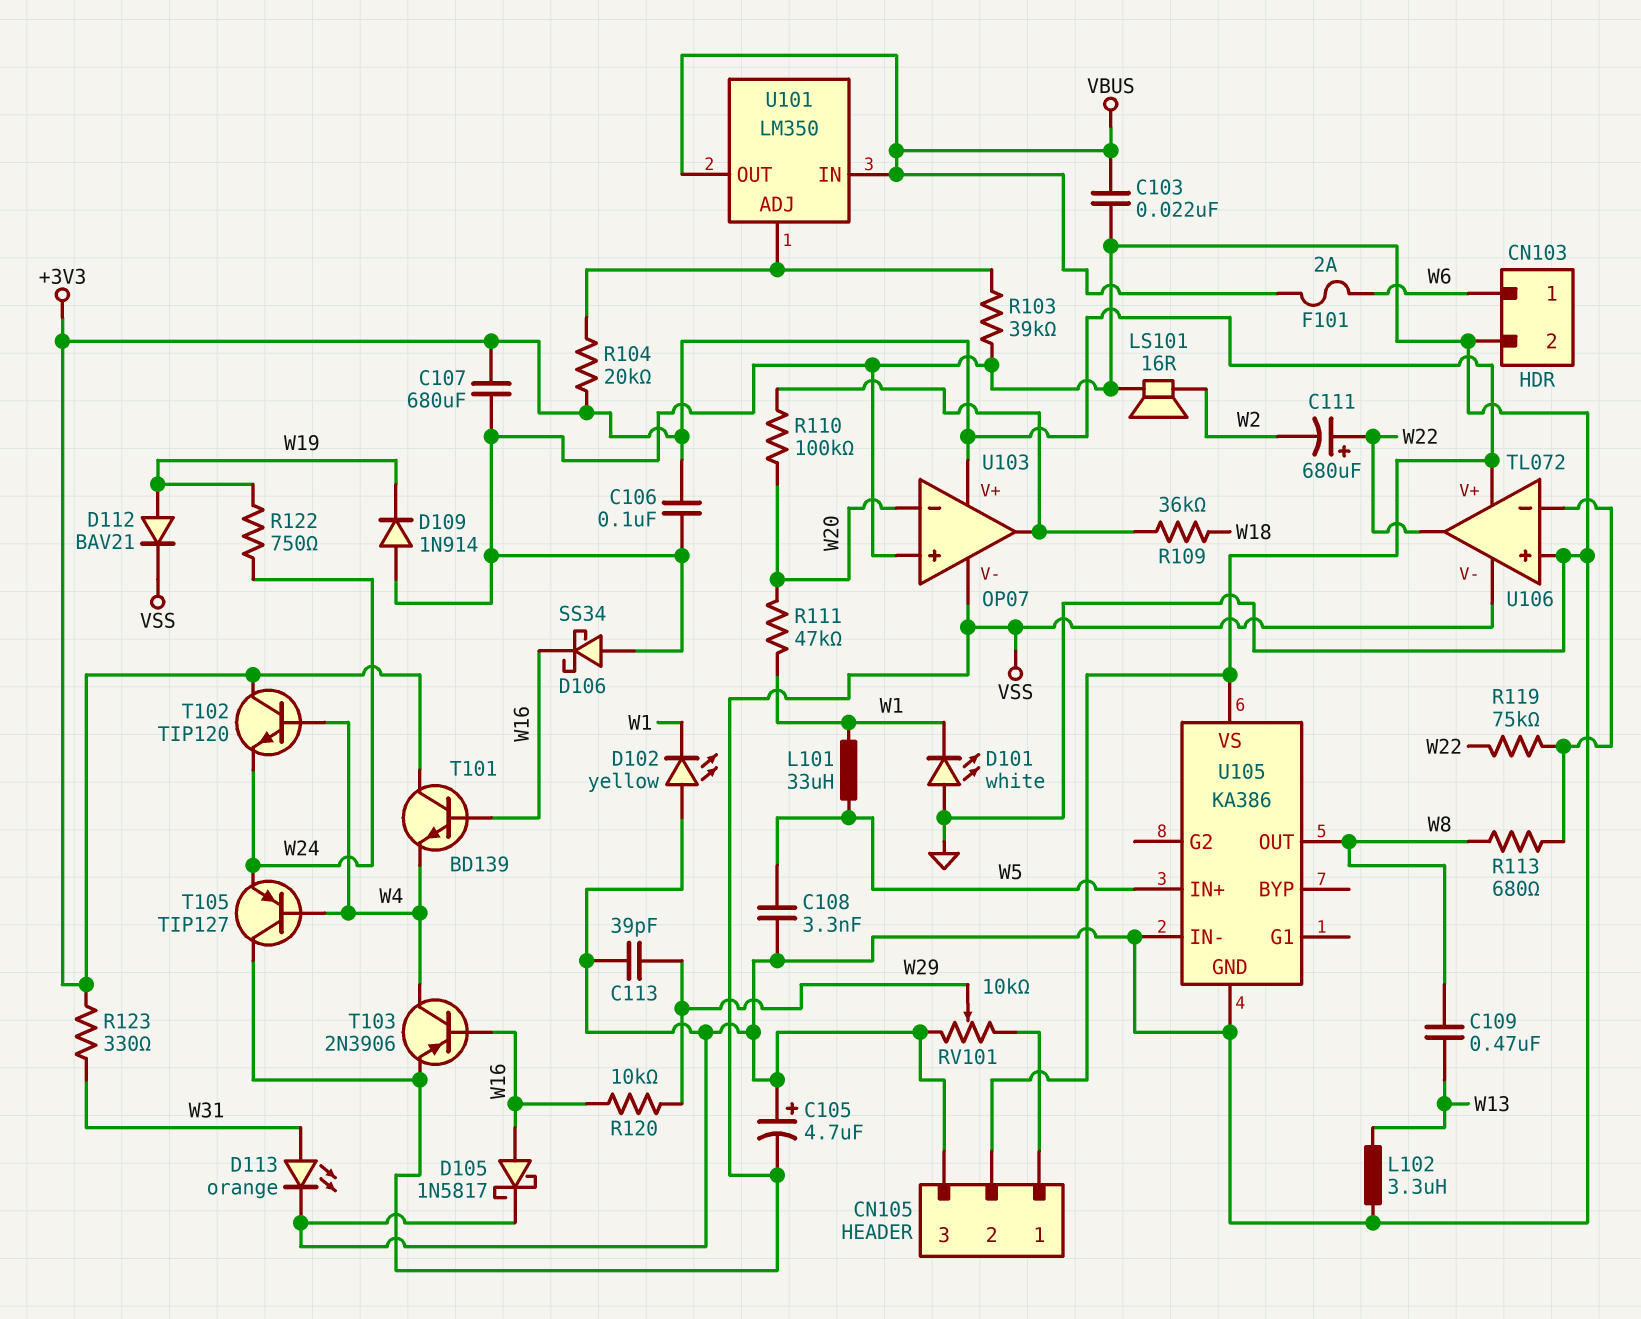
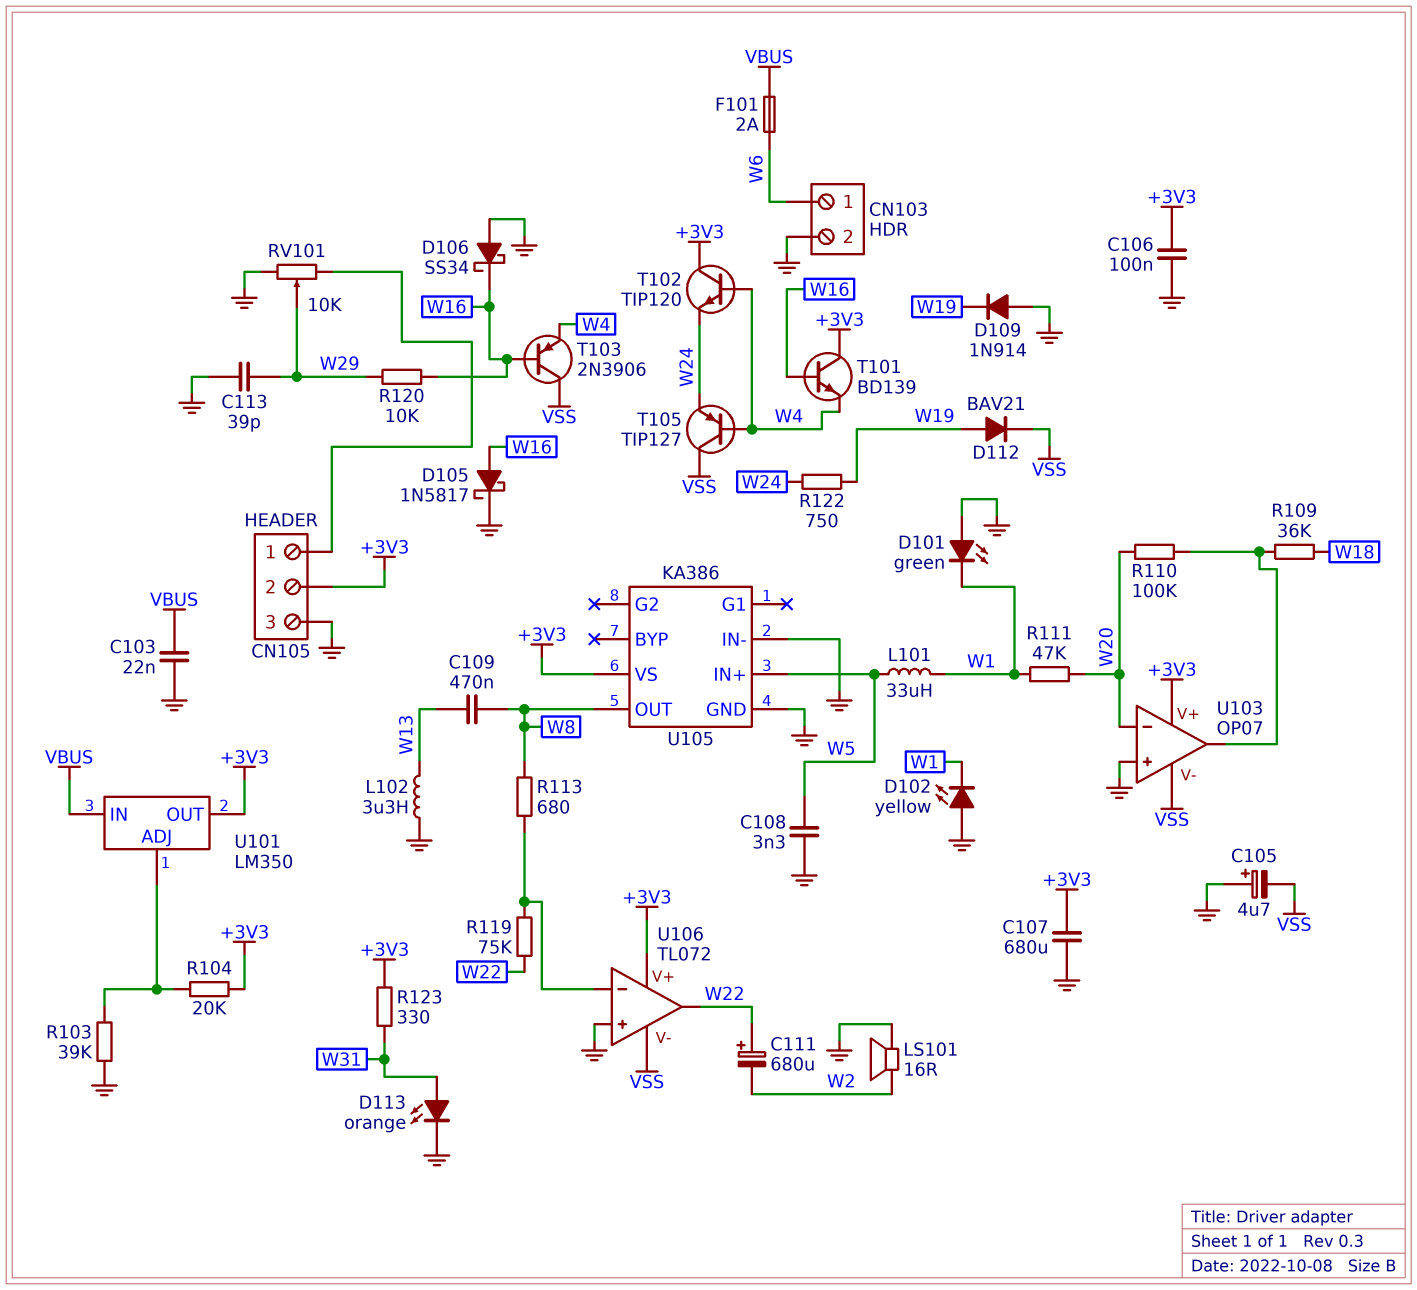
D101: LED white (A GND, K W1) -> LED green (A GND, K W1)
T103: PNP 2N3906 (B W16, C W4, E VSS) -> PNP 2N3906 (B W16, C VSS, E W4)
U101 pin OUT: VBUS -> +3V3

